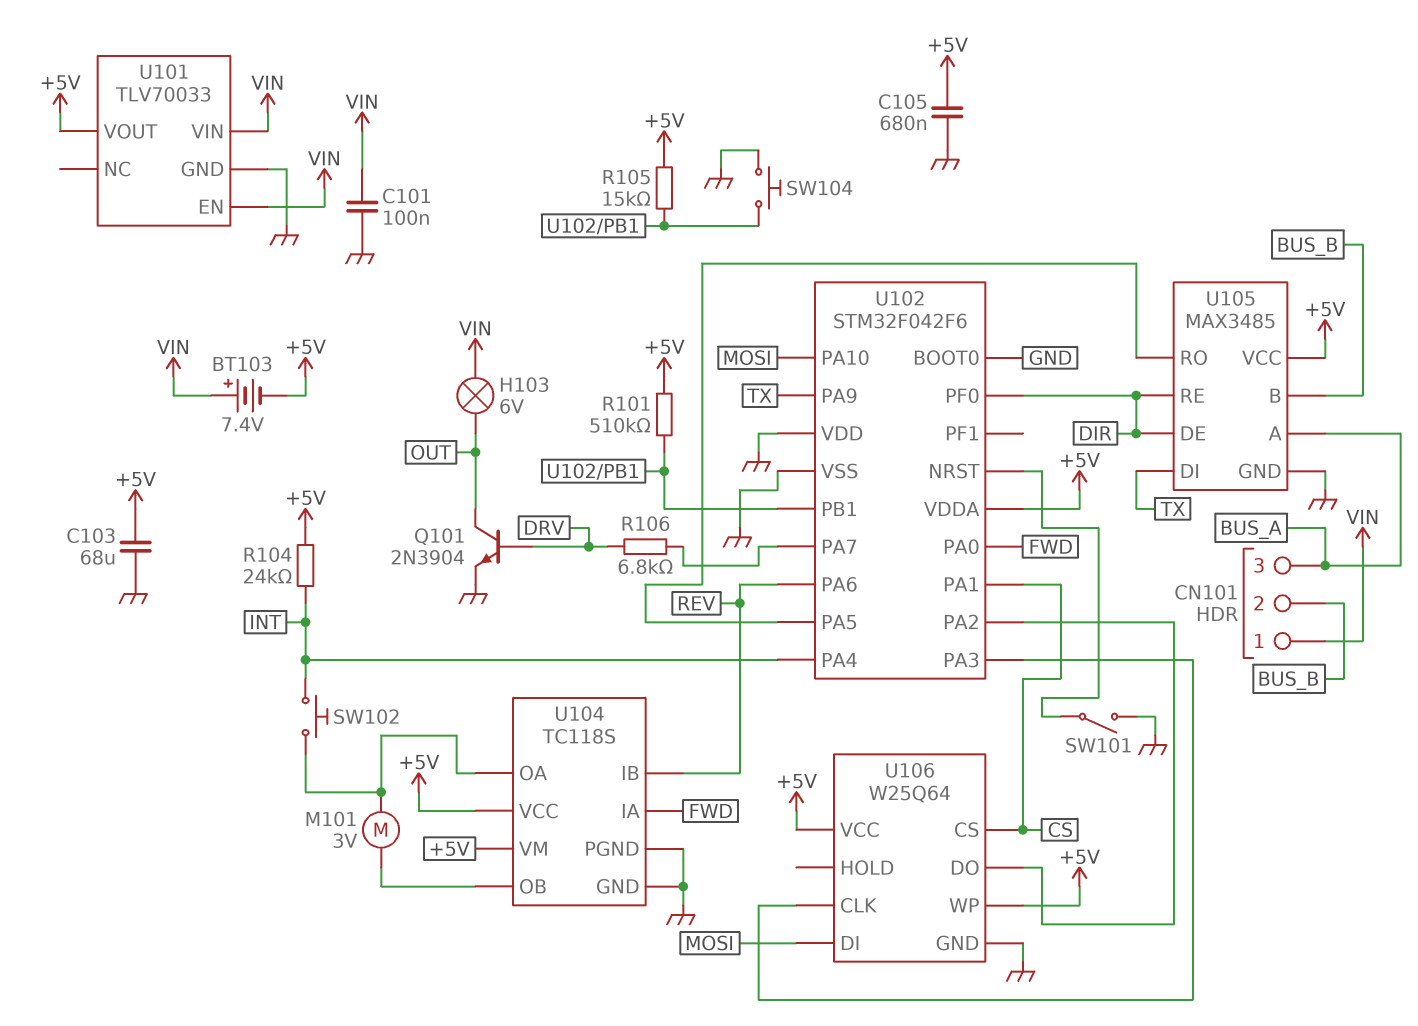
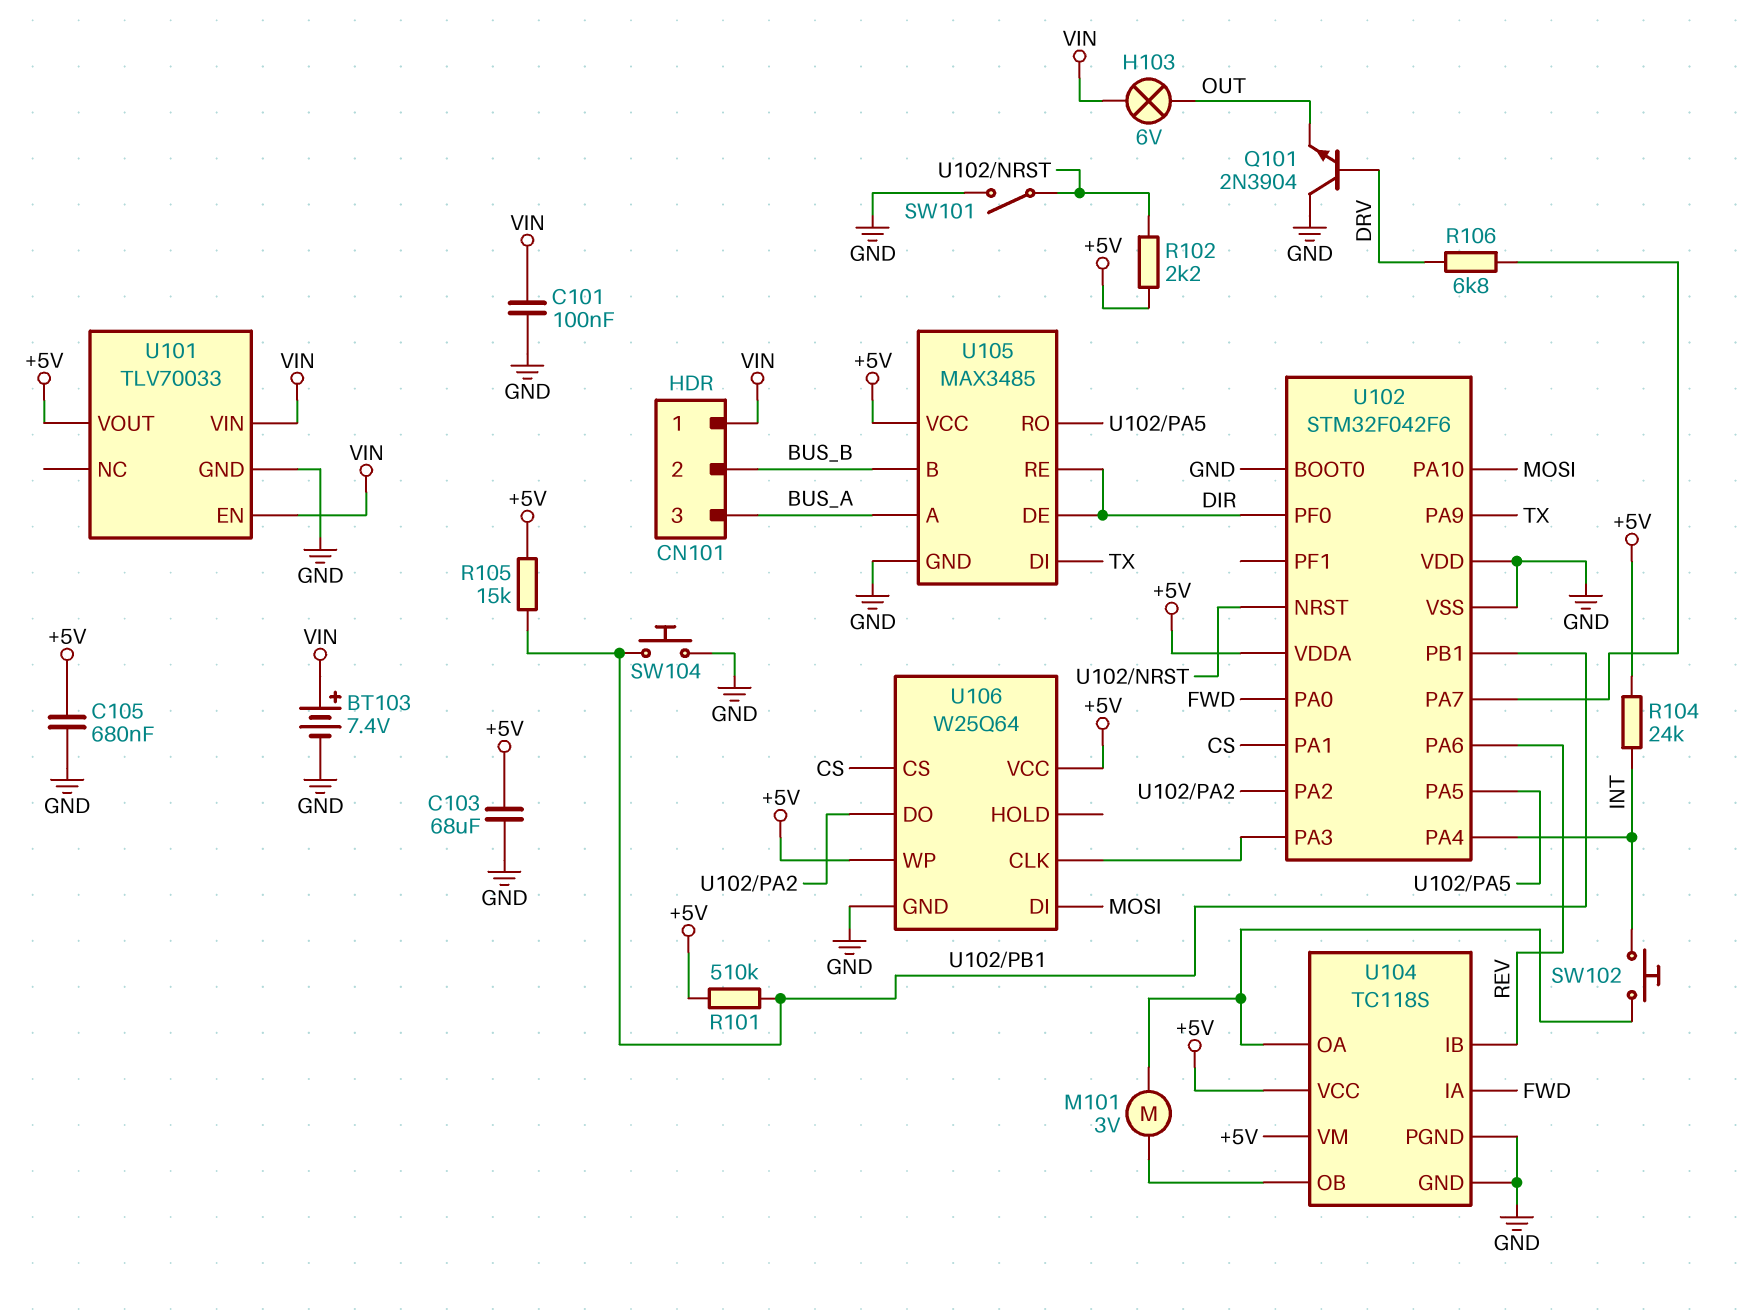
BT103: 7.4V (plus VIN, minus +5V) -> 7.4V (plus VIN, minus GND)
Q101: NPN 2N3904 (B DRV, C OUT, E GND) -> NPN 2N3904 (B DRV, C GND, E OUT)
R102: none -> 2.2k (+5V, U102/NRST)

